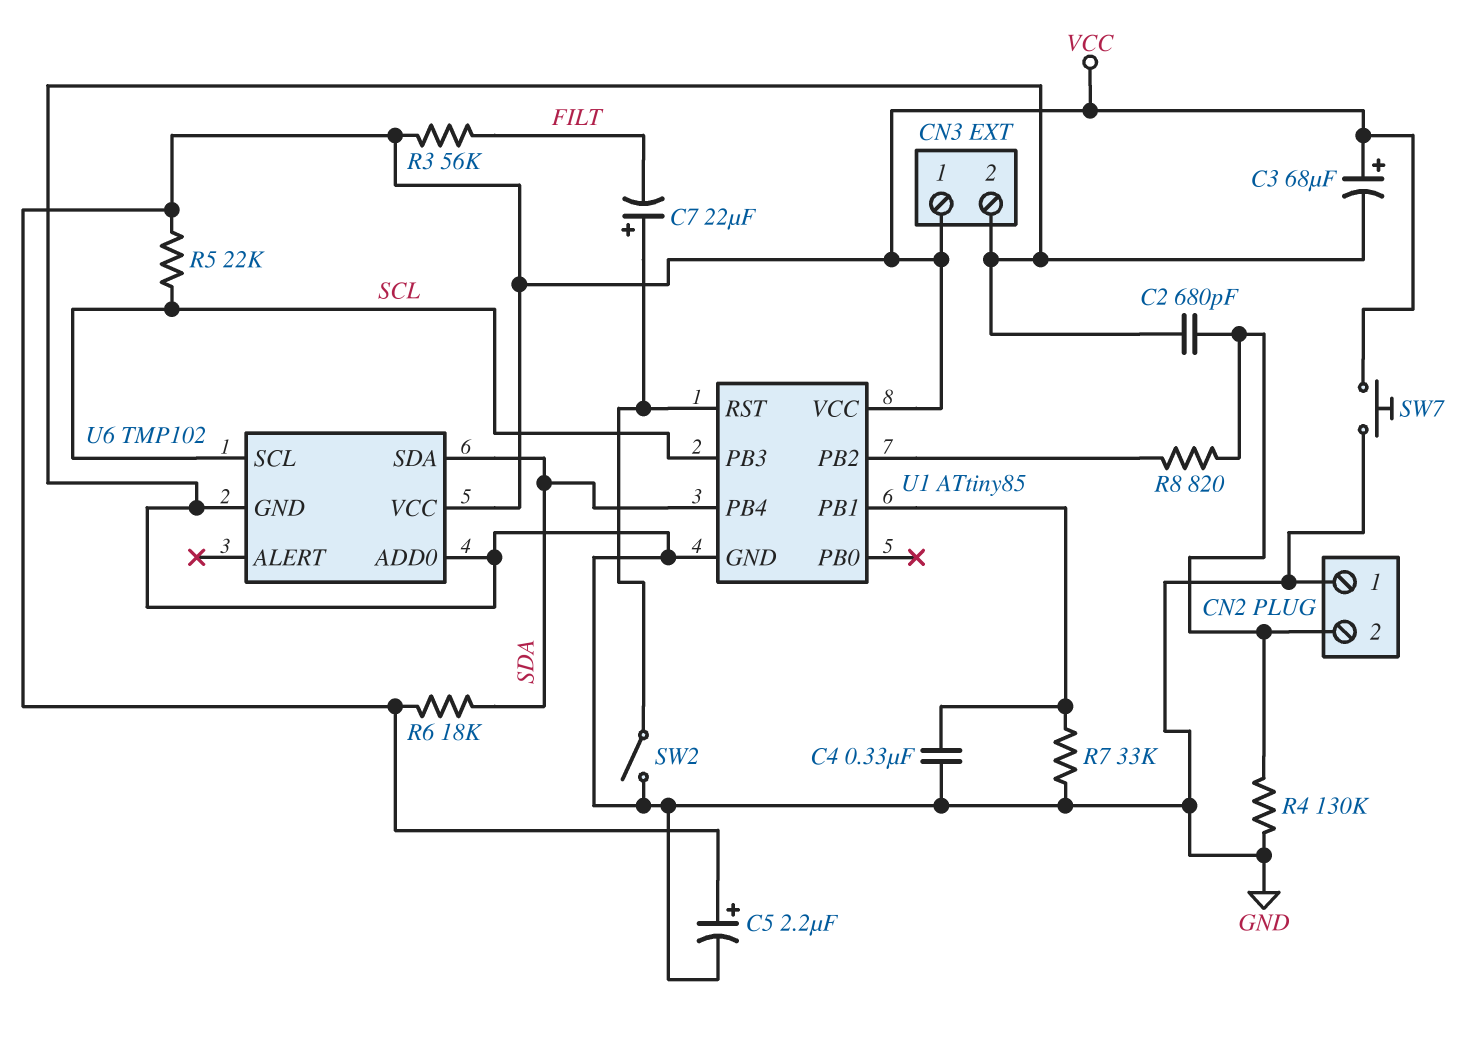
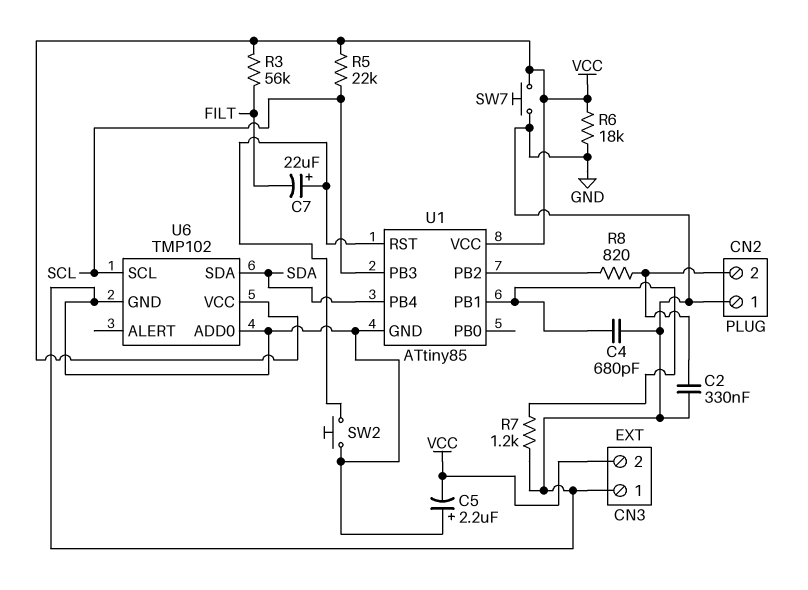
C2: 680pF (CN2/2, GND) -> 330nF (CN2/2, GND)
C3: 68uF (plus VCC, minus GND) -> none
C4: 330nF (GND, U1/PB1) -> 680pF (GND, U1/PB1)
C5: 2.2uF (plus VCC, minus GND) -> 2.2uF (plus GND, minus VCC)
CN3 pin 1: VCC -> GND
CN3 pin 2: GND -> VCC
R4: 130k (CN2/2, GND) -> none
R6: 18k (SDA, VCC) -> 18k (GND, VCC)
R7: 33k (GND, U1/PB1) -> 1.2k (GND, U1/PB1)
SW2: switch (GND, U1/RST) -> button (GND, U1/RST)

